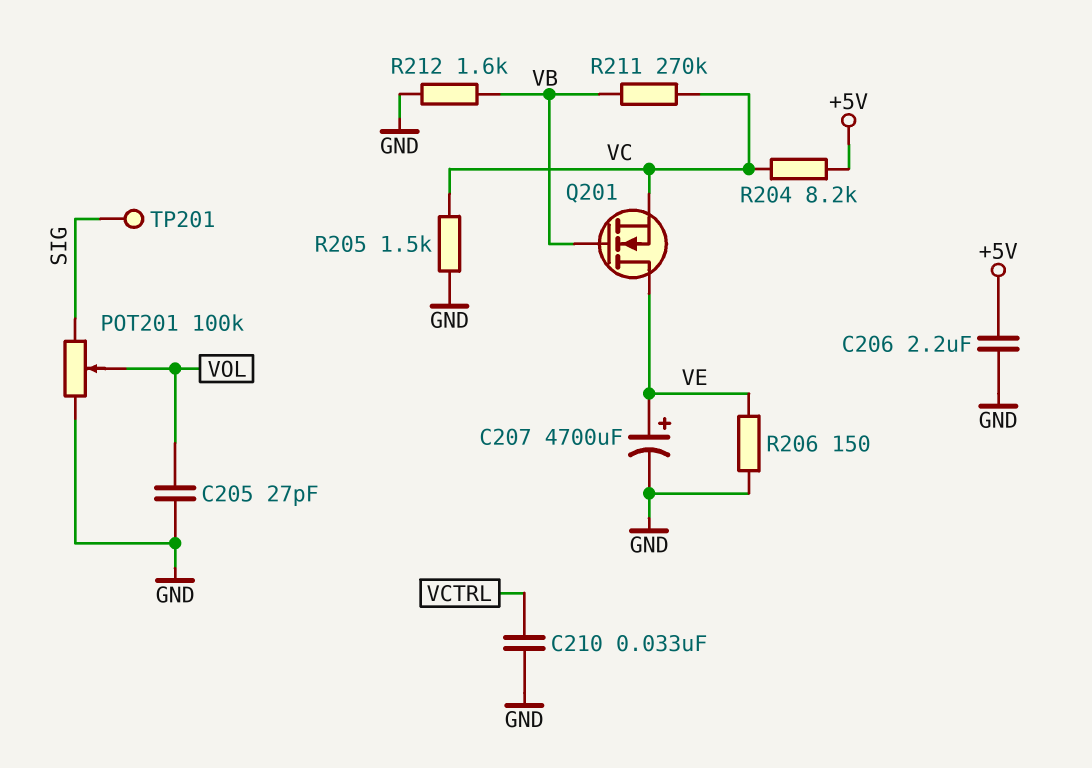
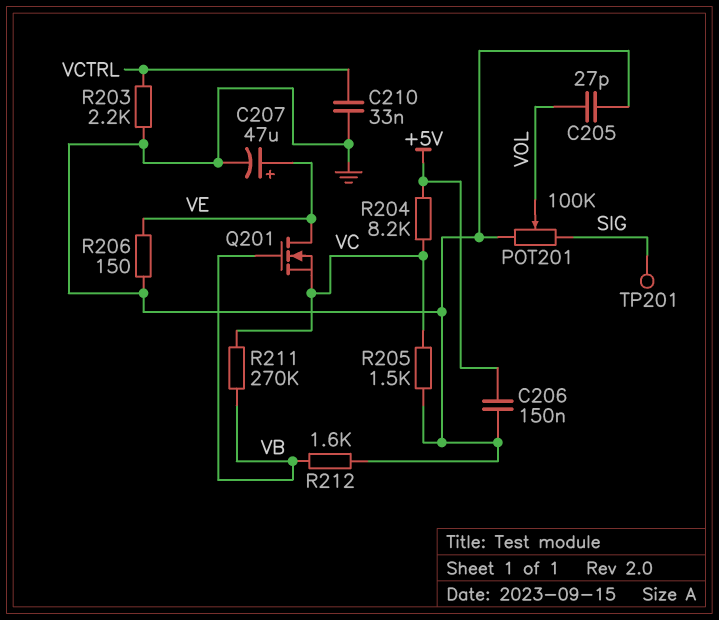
C206: 2.2uF (+5V, GND) -> 150nF (+5V, GND)
C207: 4700uF (plus VE, minus GND) -> 47uF (plus VE, minus GND)
R203: none -> 2.2k (GND, VCTRL)

